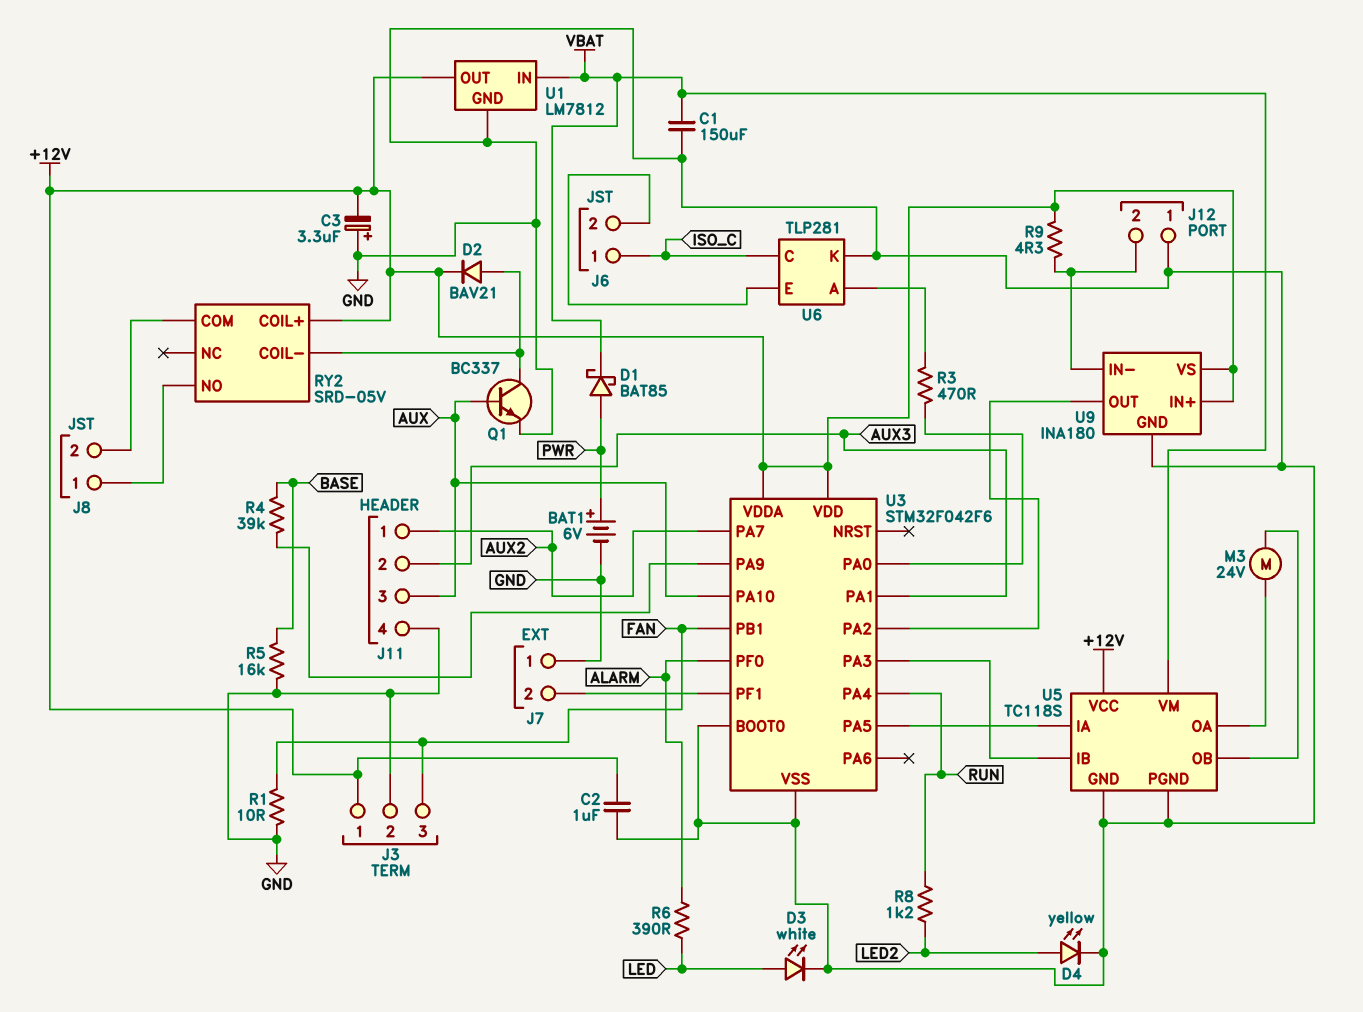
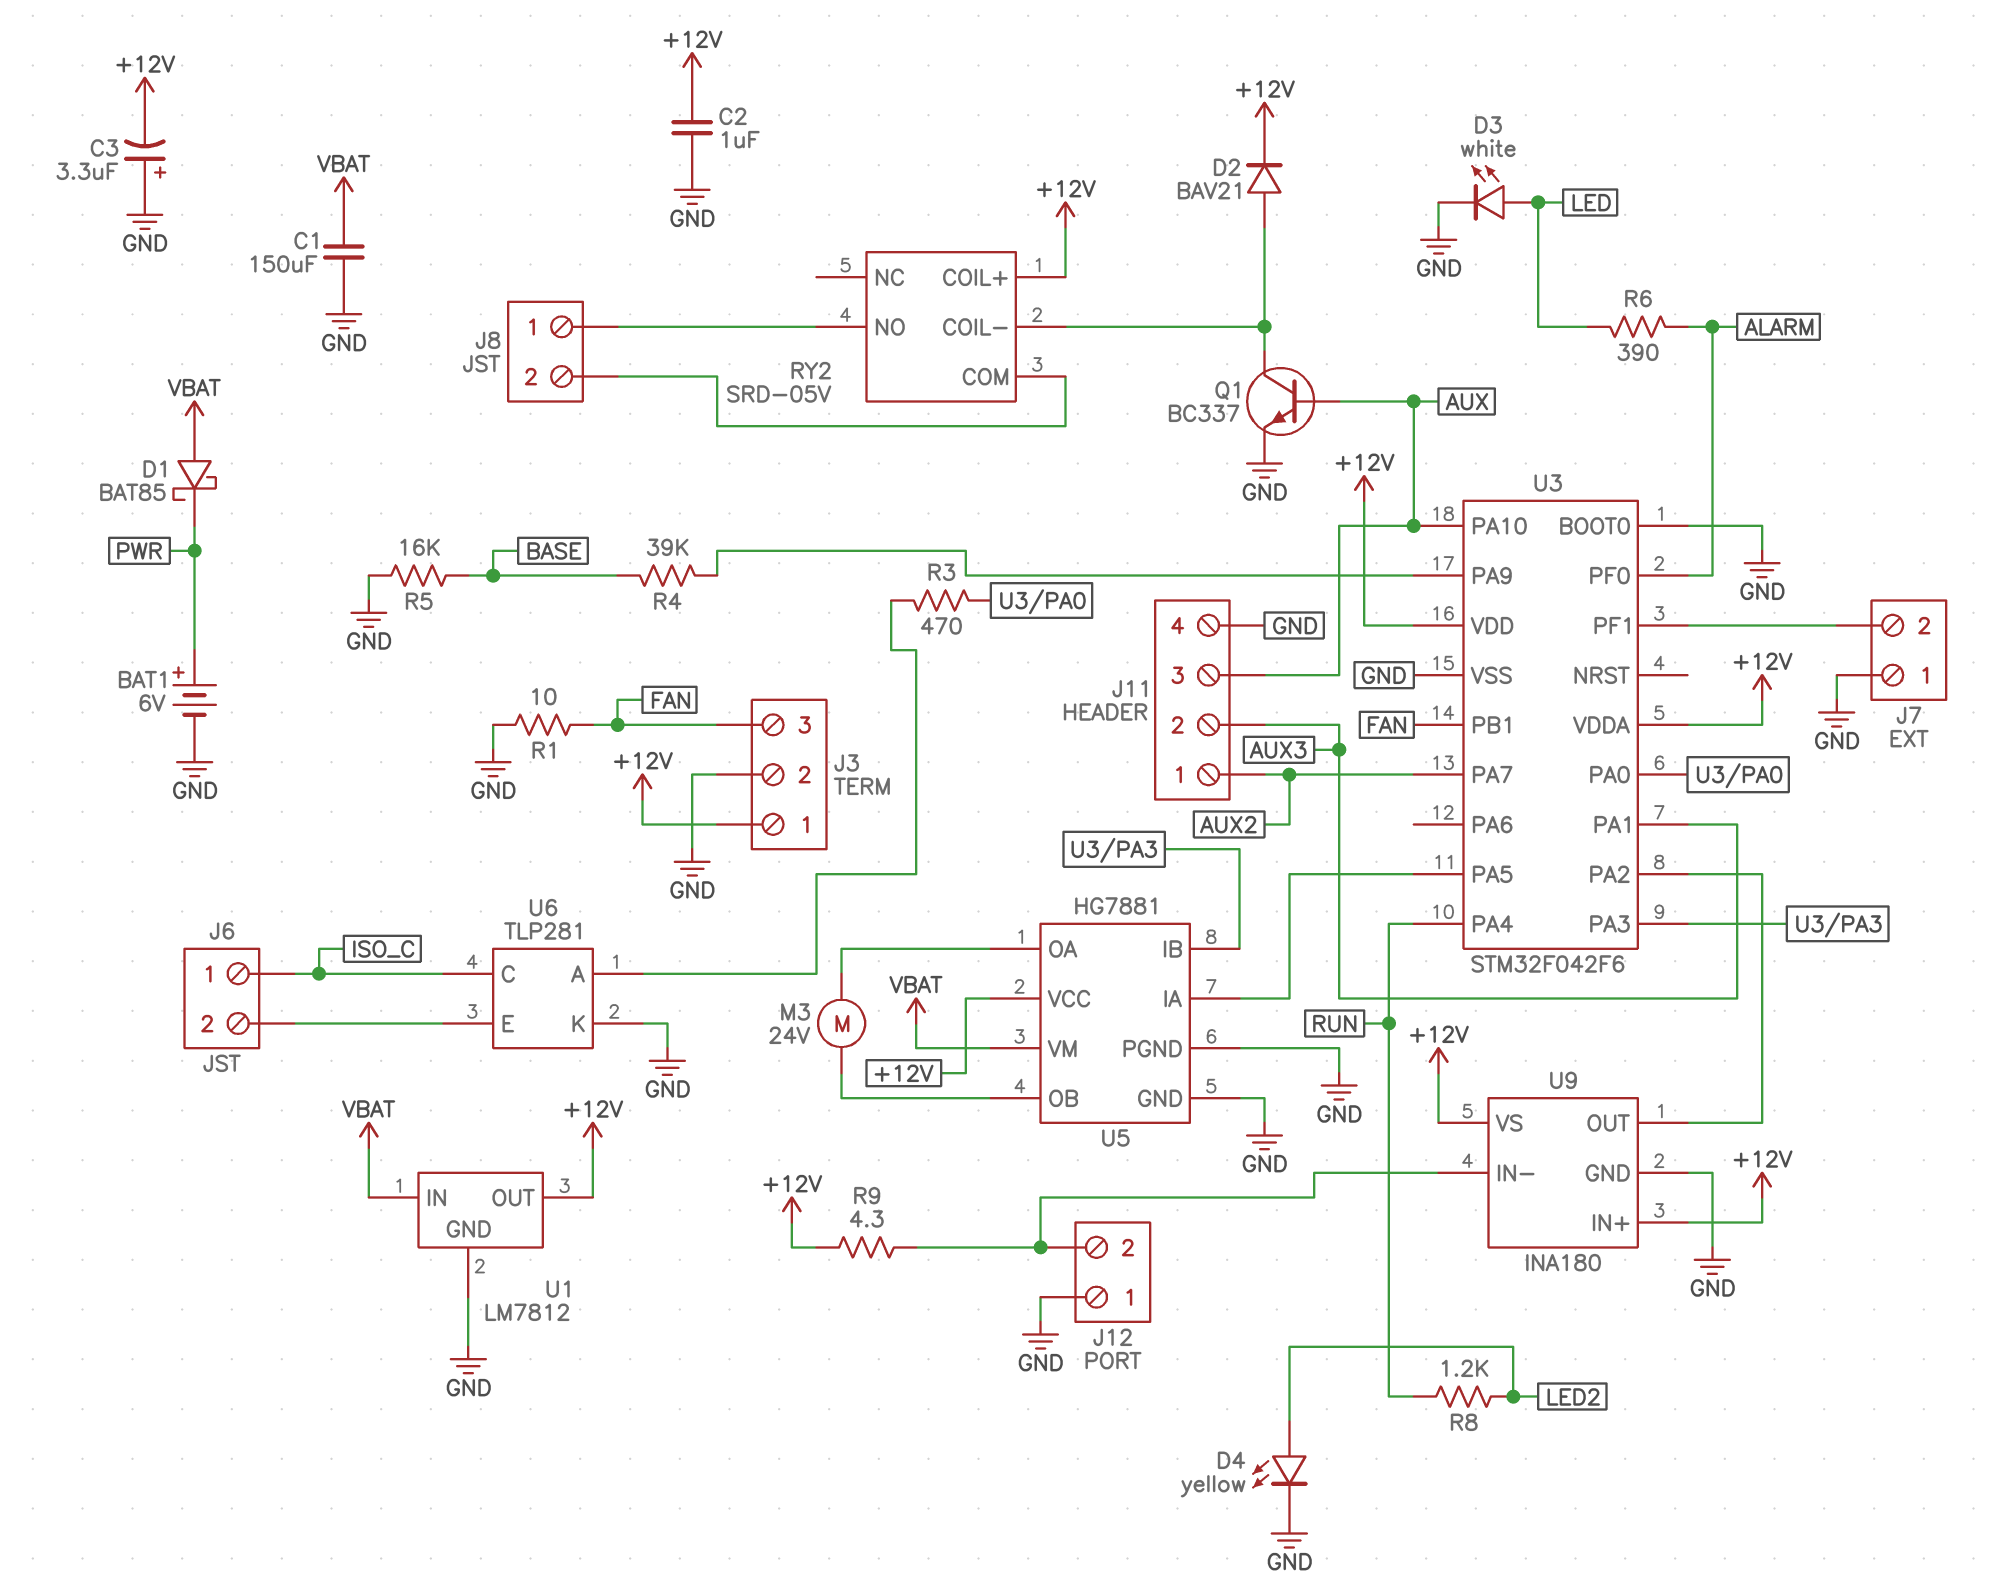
D1: schottky BAT85 (A PWR, K VBAT) -> schottky BAT85 (A VBAT, K PWR)
U5: TC118S -> HG7881

